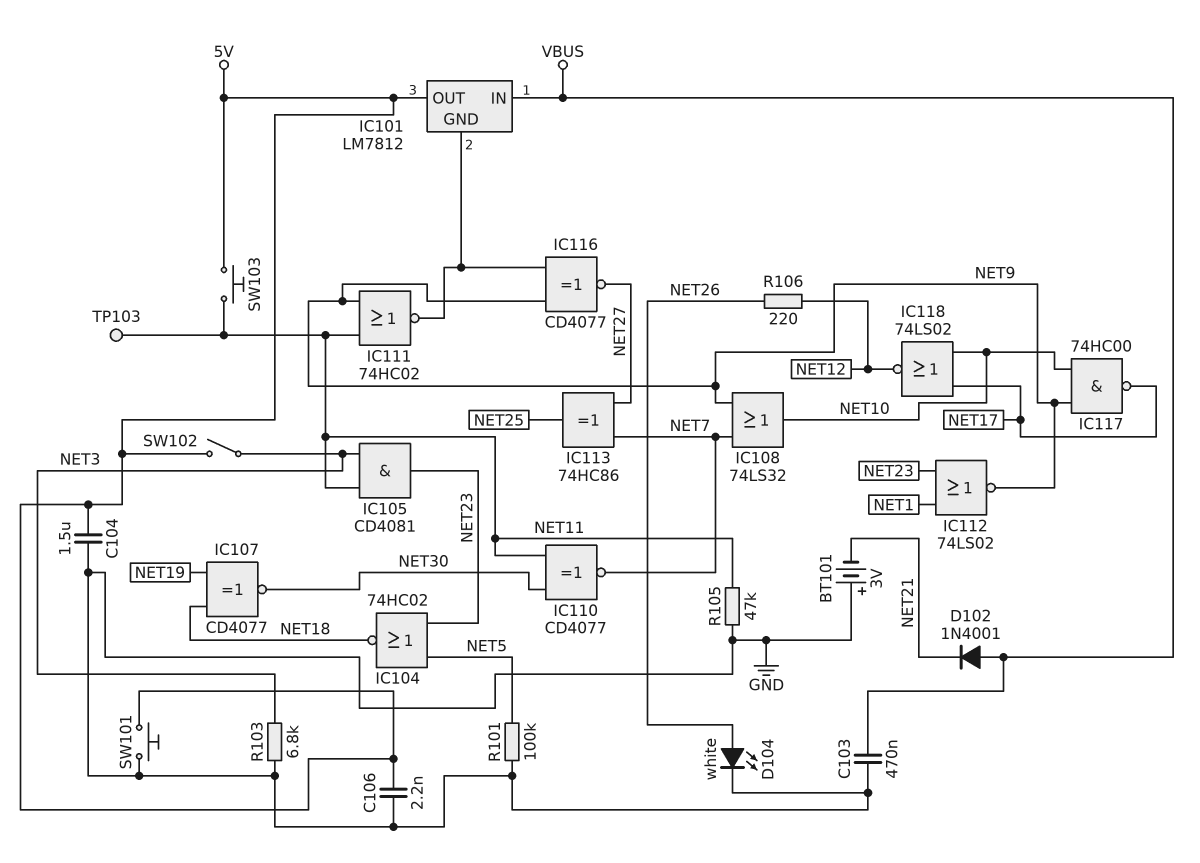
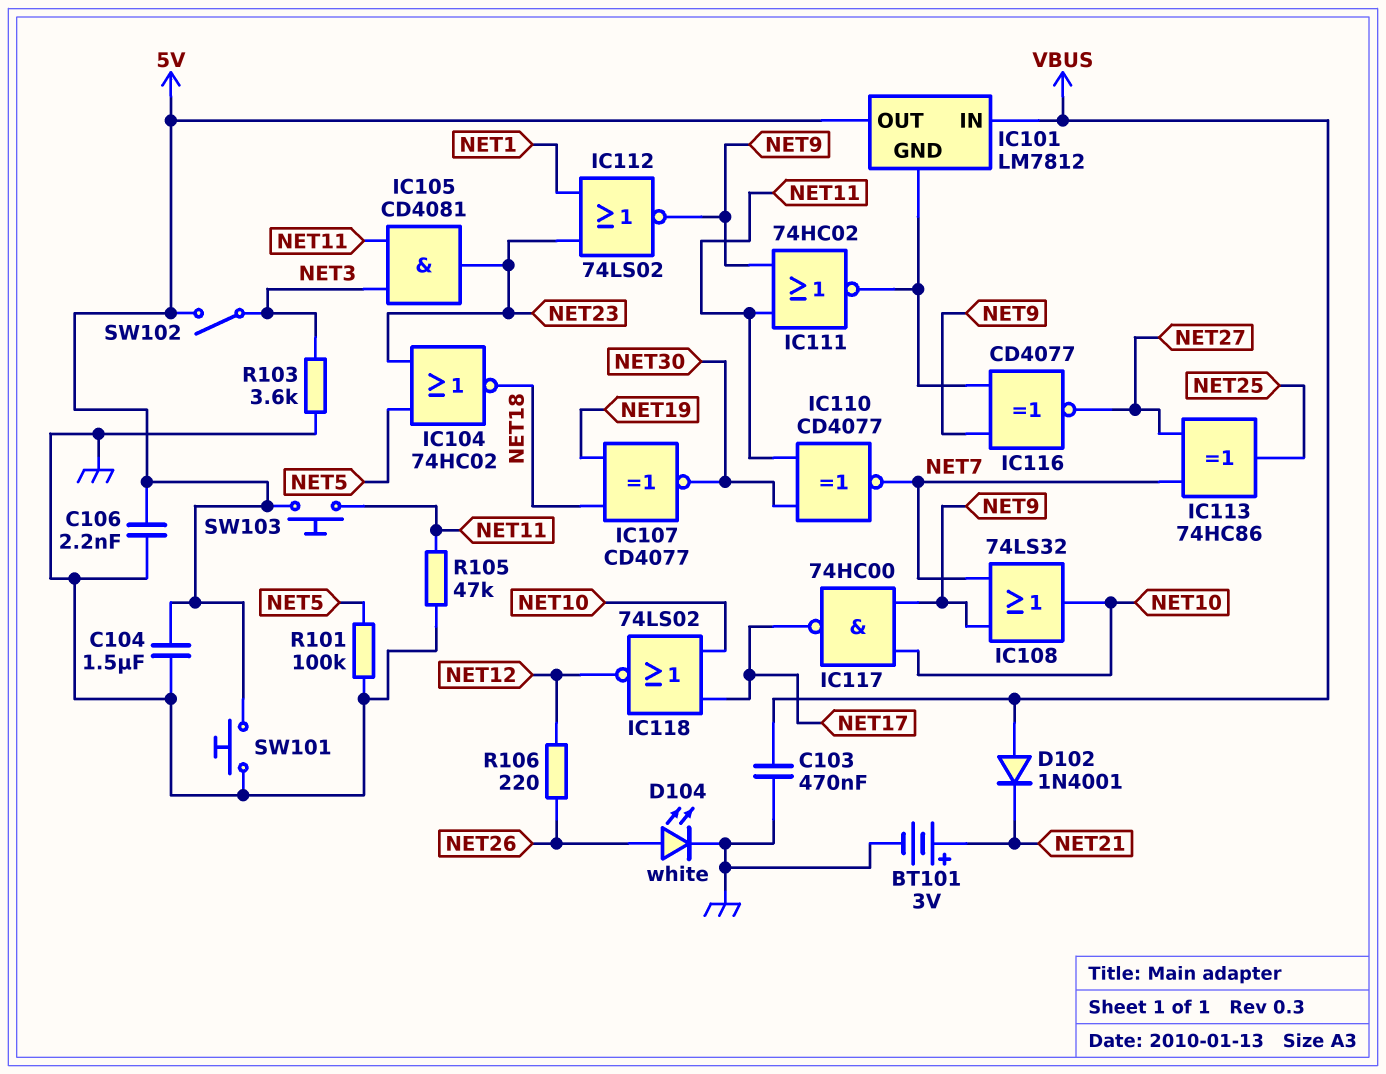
BT101: 3V (plus GND, minus NET21) -> 3V (plus NET21, minus GND)
R103: 6.8k (GND, NET3) -> 3.6k (GND, NET3)
TP103: test point (NET11) -> none

